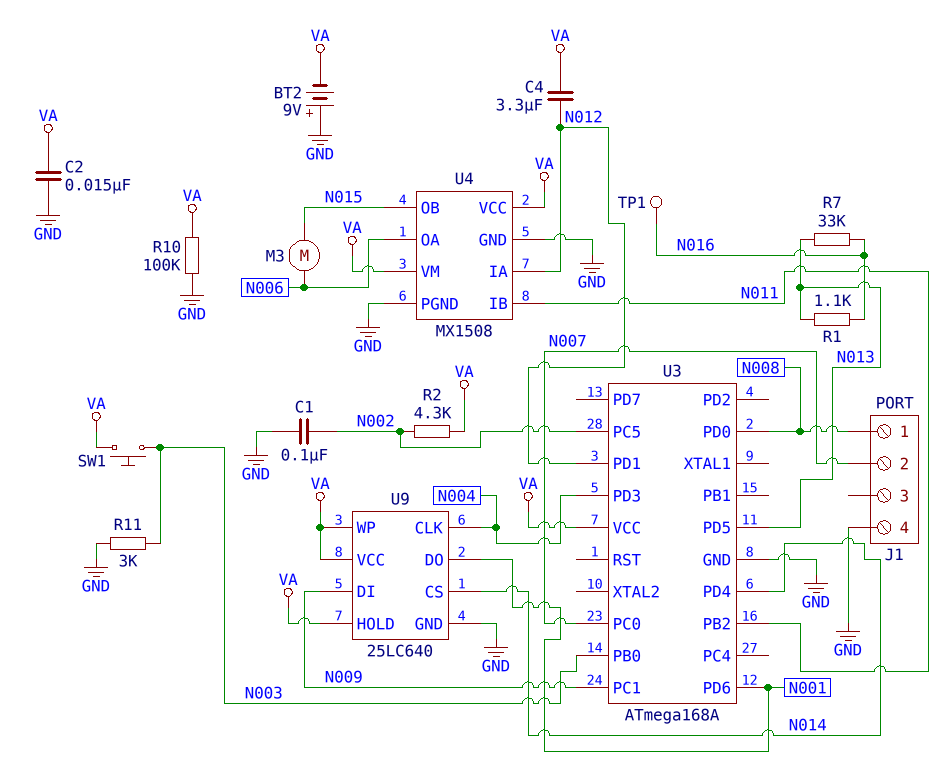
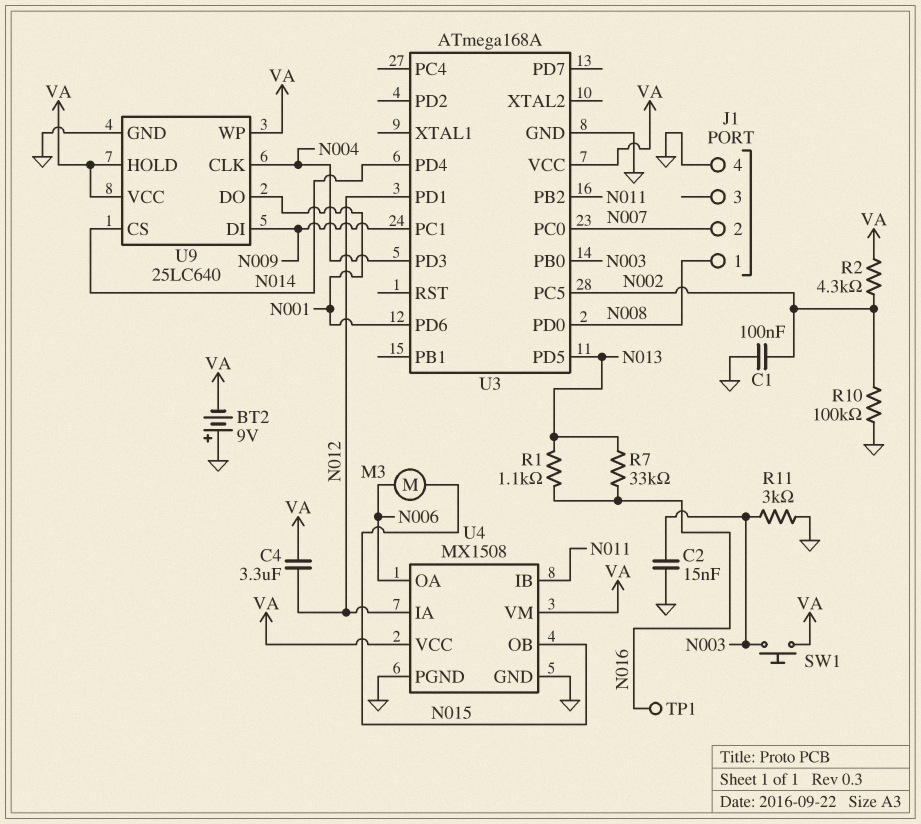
C2: 15nF (GND, VA) -> 15nF (GND, N003)
R10: 100k (GND, VA) -> 100k (GND, N002)

